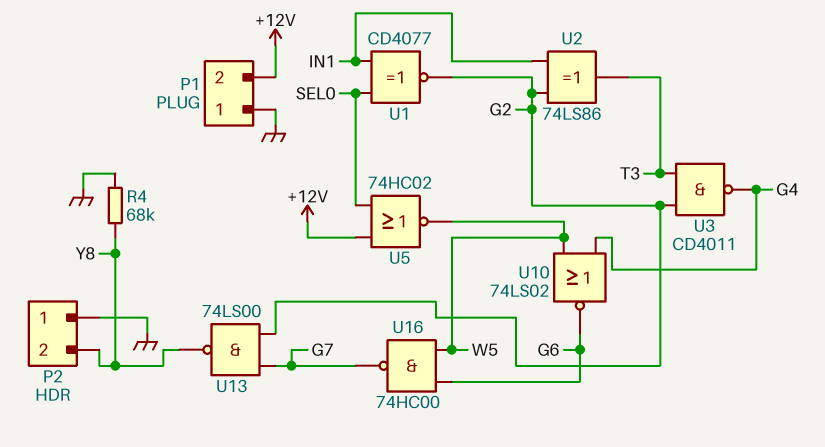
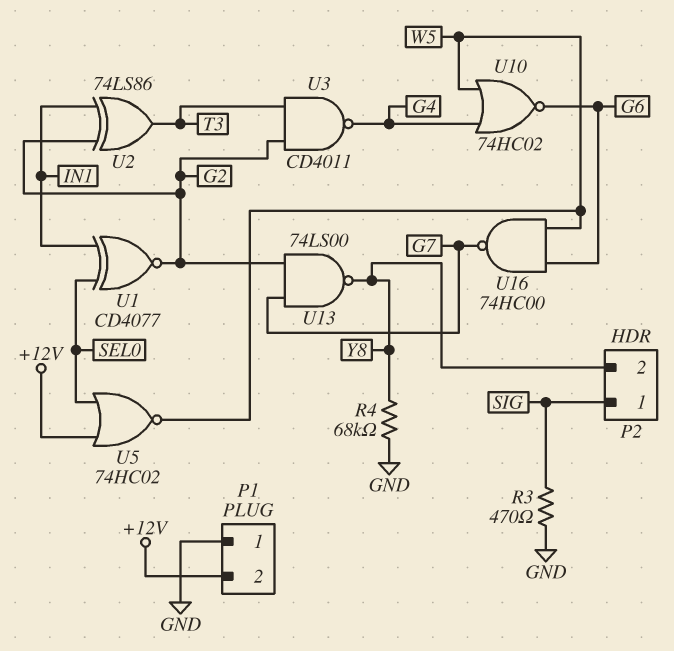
P2 pin 1: GND -> SIG
R3: none -> 470 (GND, SIG)
U10: NOR 74LS02 (in G4, in W5, out G6) -> NOR 74HC02 (in G4, in W5, out G6)

